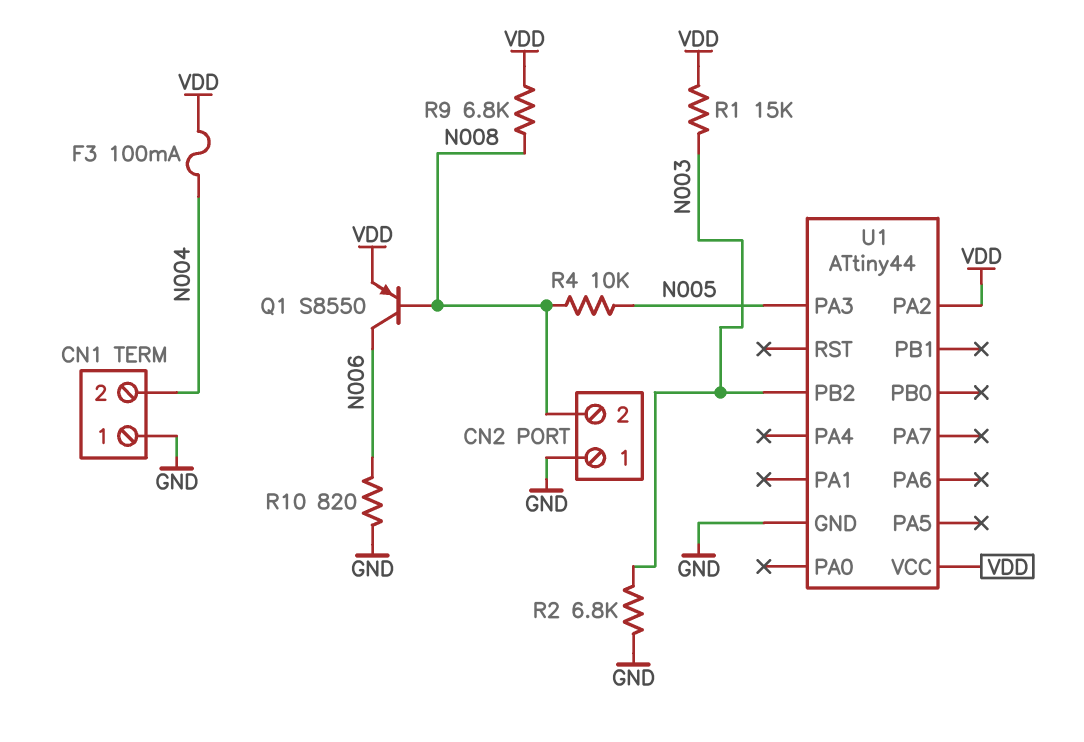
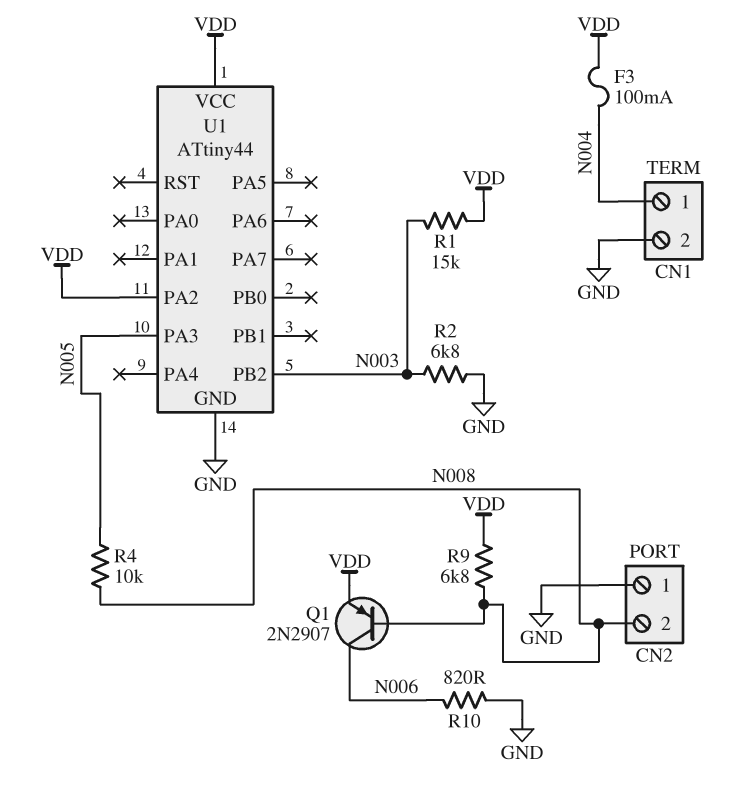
CN1 pin 1: GND -> N004
CN1 pin 2: N004 -> GND
Q1: PNP S8550 (B N008, C N006, E VDD) -> PNP 2N2907 (B N008, C N006, E VDD)

